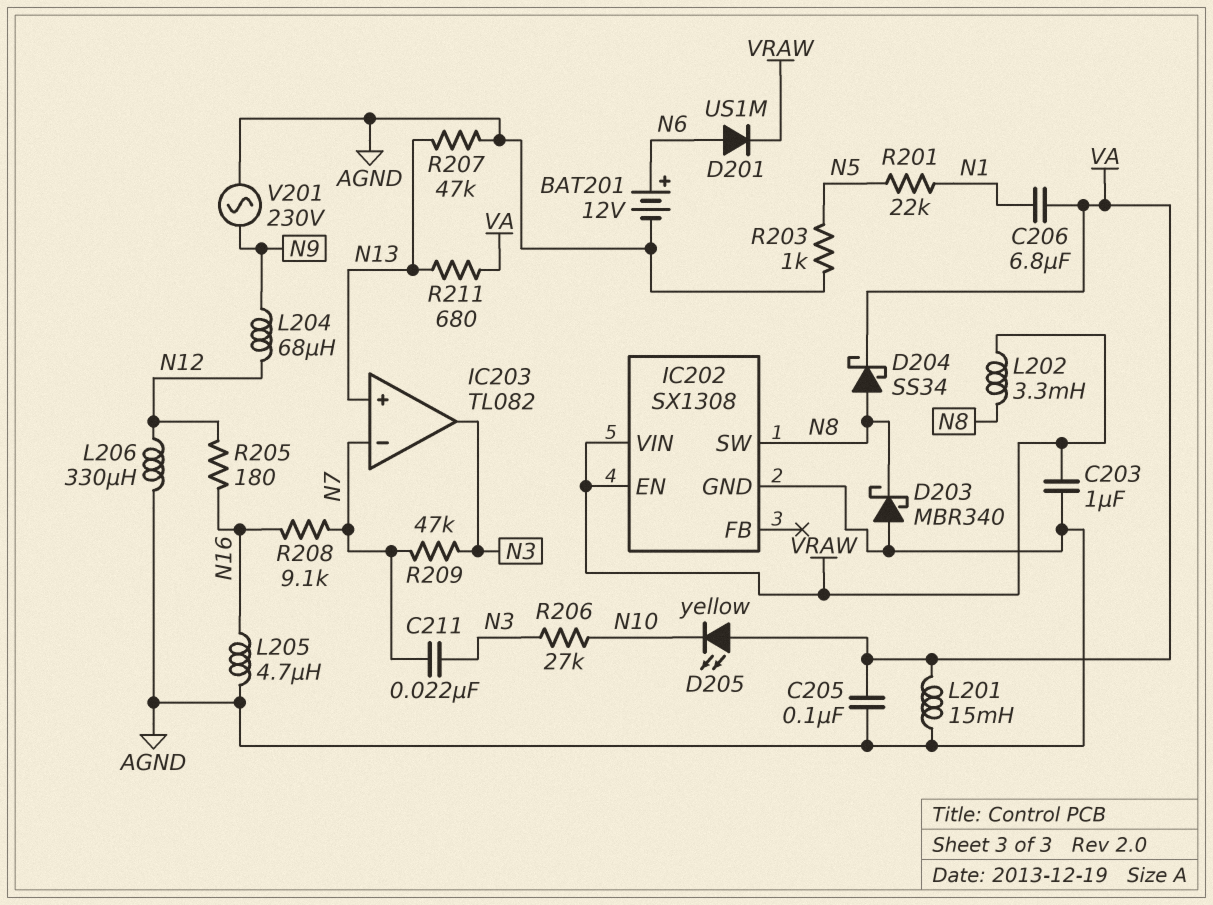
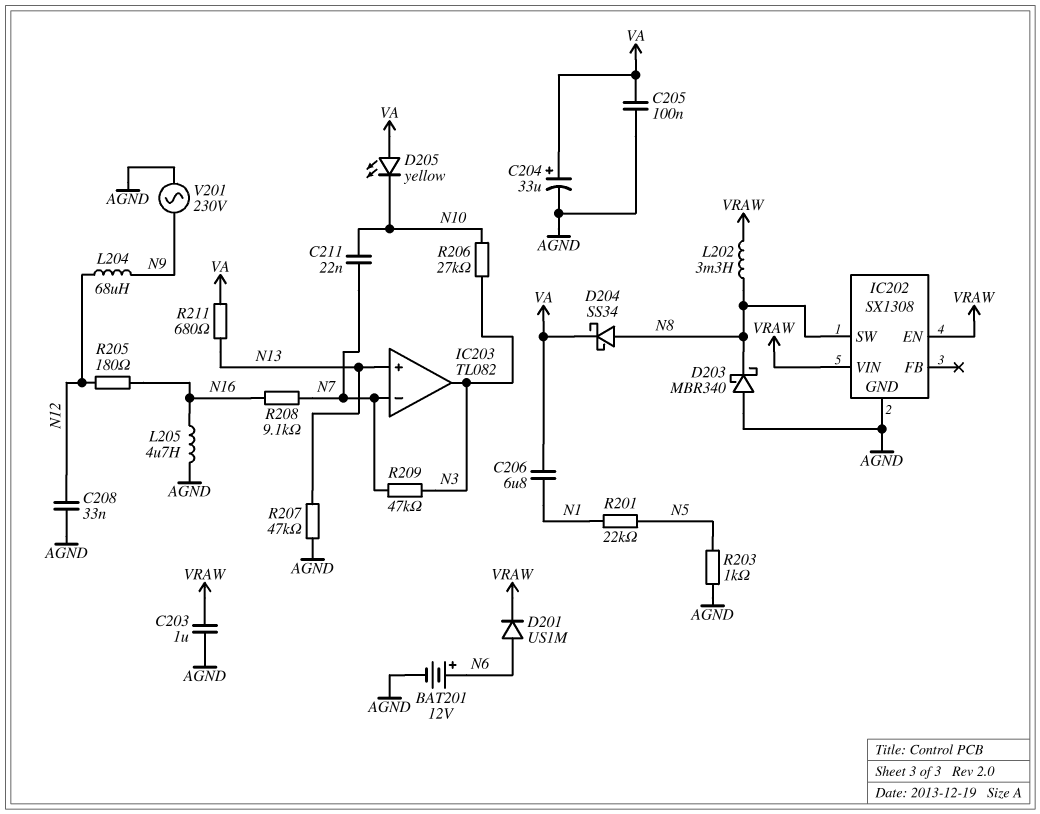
C204: none -> 33uF (plus VA, minus AGND)
C208: none -> 33nF (AGND, N12)
C211: 22nF (N3, N7) -> 22nF (N7, N10)
L201: 15mH (AGND, VA) -> none
L206: 330uH (AGND, N12) -> none

